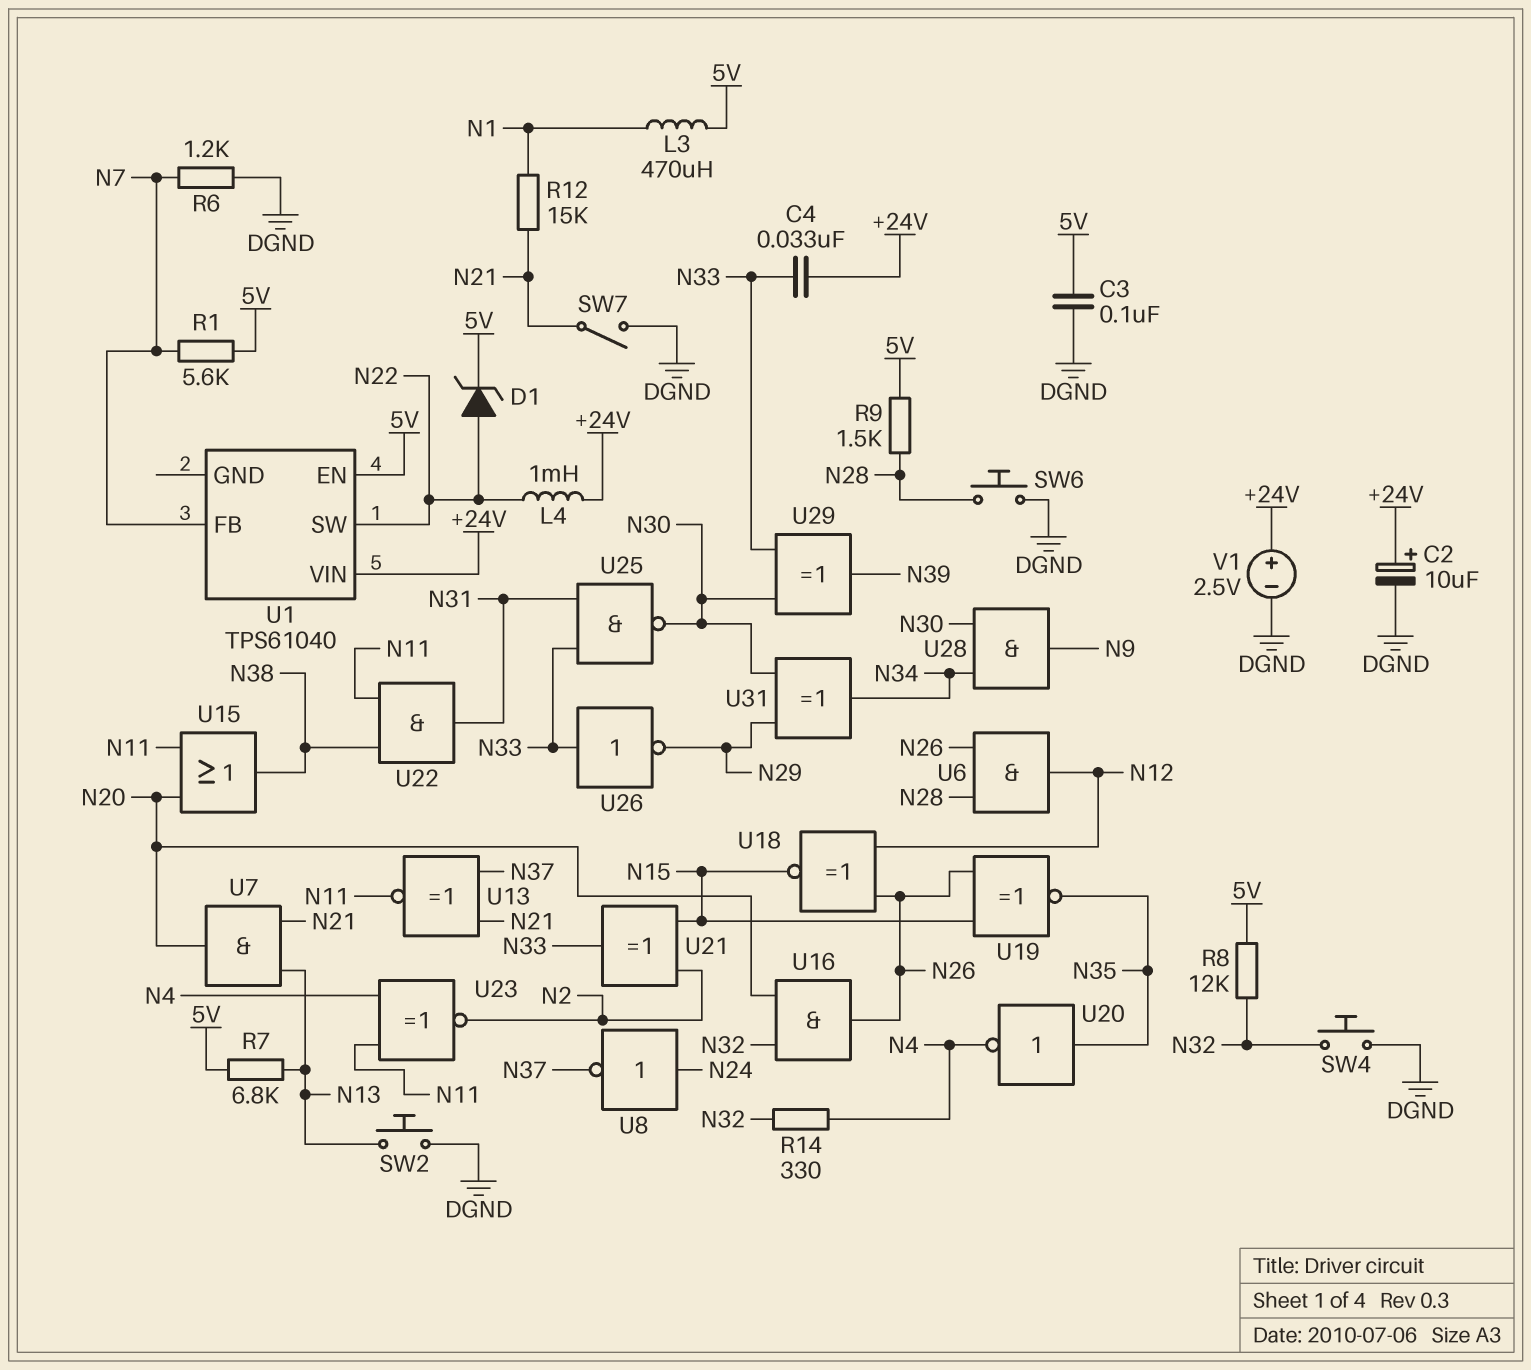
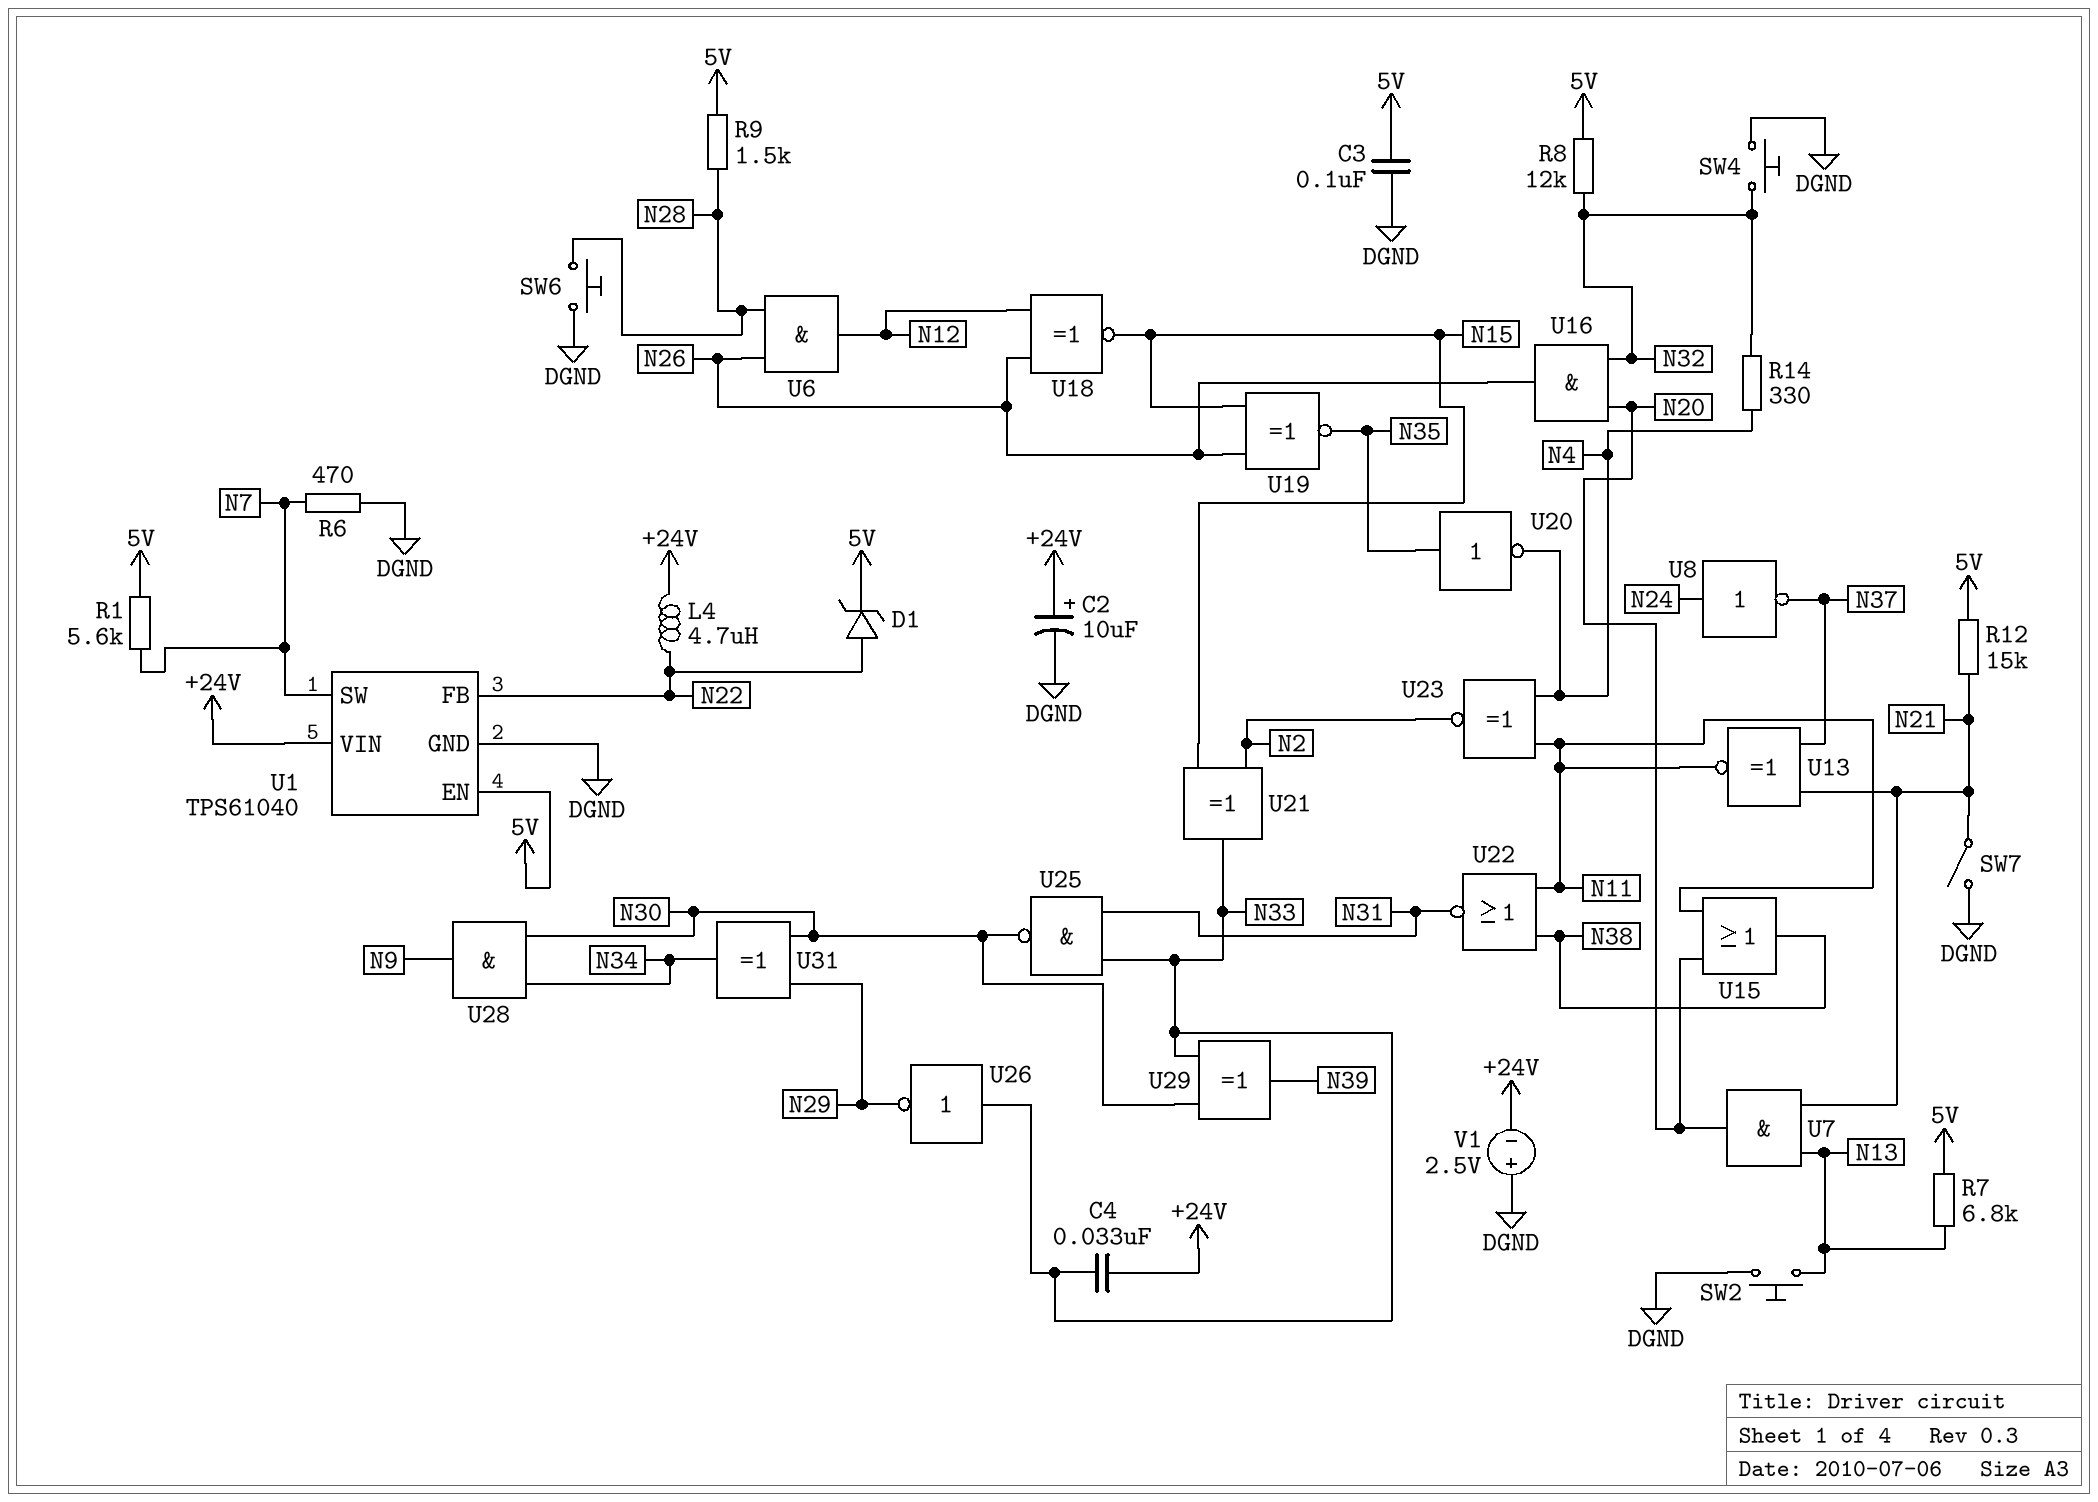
L3: 470uH (5V, N1) -> none
L4: 1mH (+24V, N22) -> 4.7uH (+24V, N22)
R6: 1.2k (DGND, N7) -> 470 (DGND, N7)
R12: 15k (N1, N21) -> 15k (5V, N21)
U1 pin FB: N7 -> N22
U1 pin GND: none -> DGND
U1 pin SW: N22 -> N7
U22: AND (in N11, in N38, out N31) -> NOR (in N11, in N38, out N31)
V1: 2.5V (plus +24V, minus DGND) -> 2.5V (plus DGND, minus +24V)

